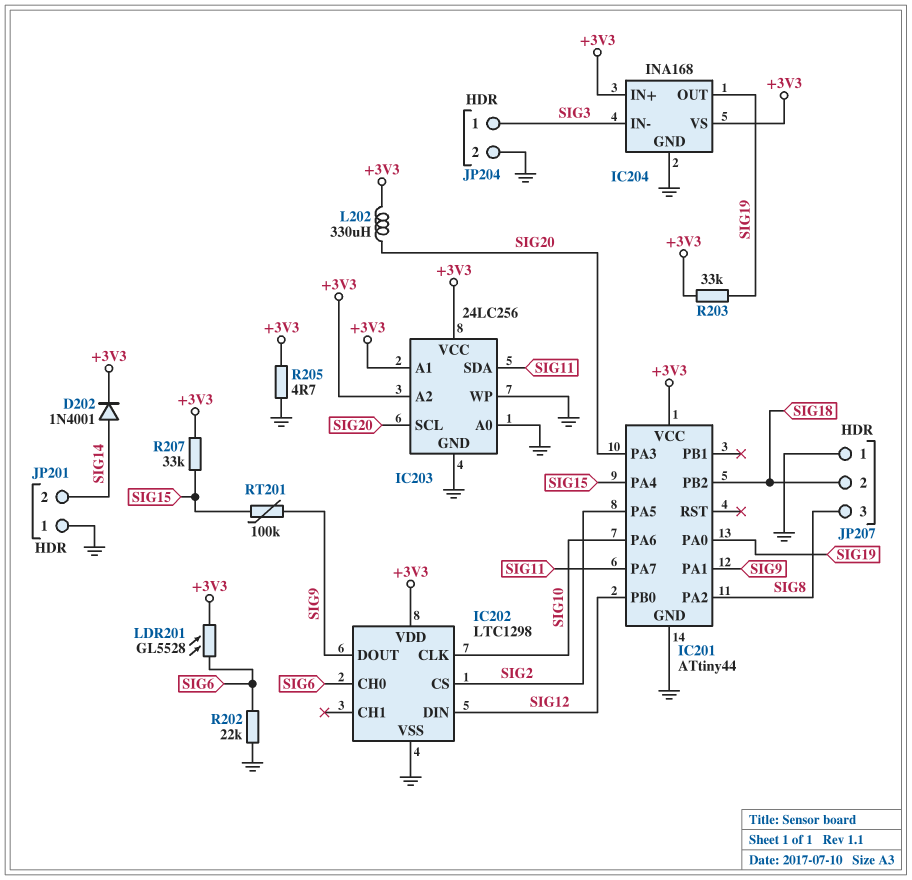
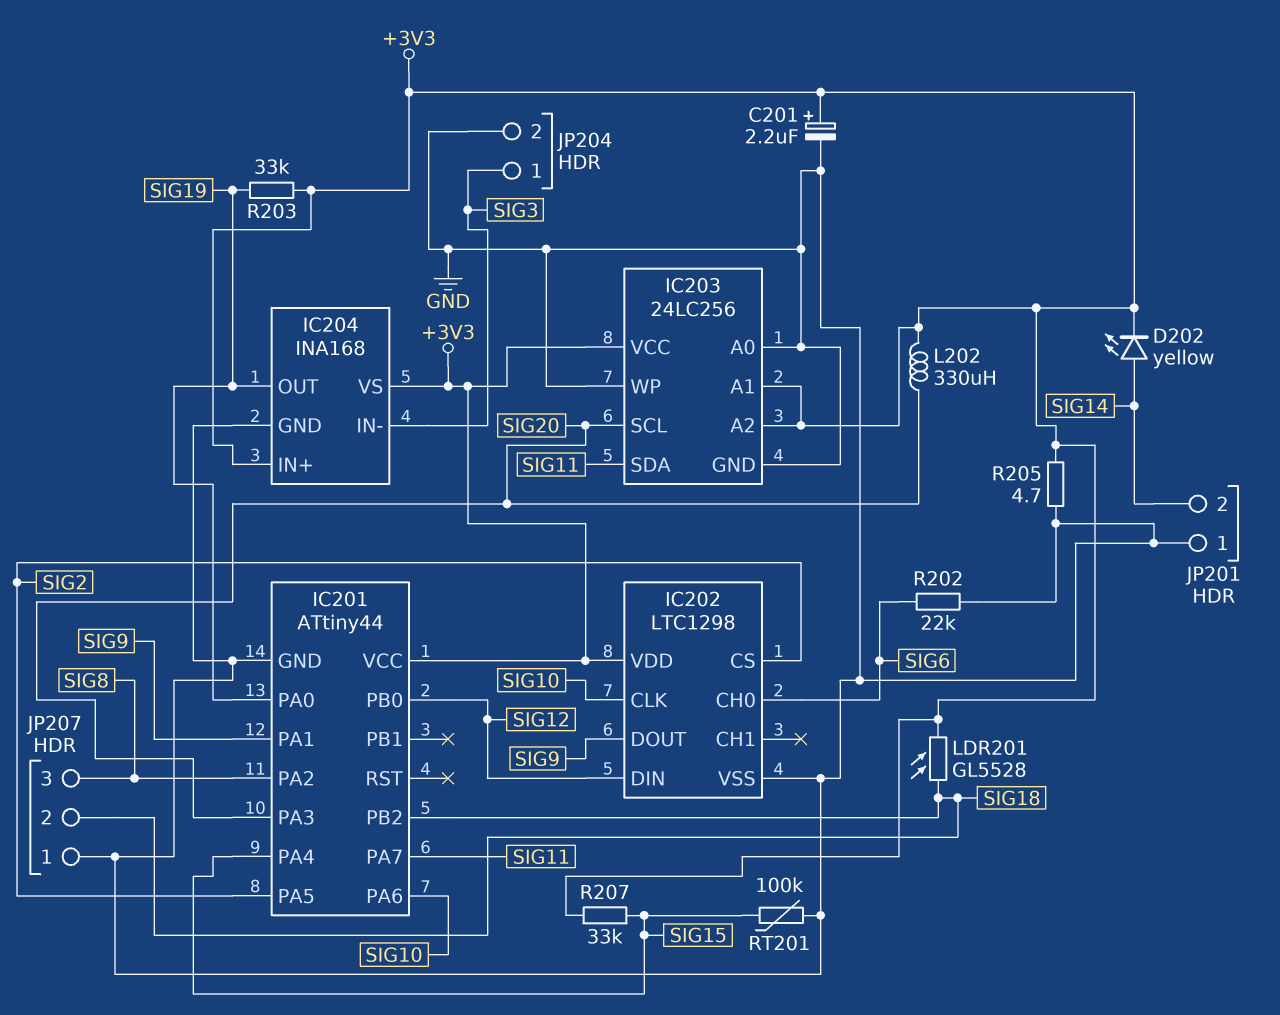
C201: none -> 2.2uF (plus +3V3, minus GND)
D202: diode 1N4001 (A SIG14, K +3V3) -> LED yellow (A SIG14, K +3V3)
LDR201: GL5528 (+3V3, SIG6) -> GL5528 (+3V3, SIG18)
RT201: 100k (SIG9, SIG15) -> 100k (GND, SIG15)

